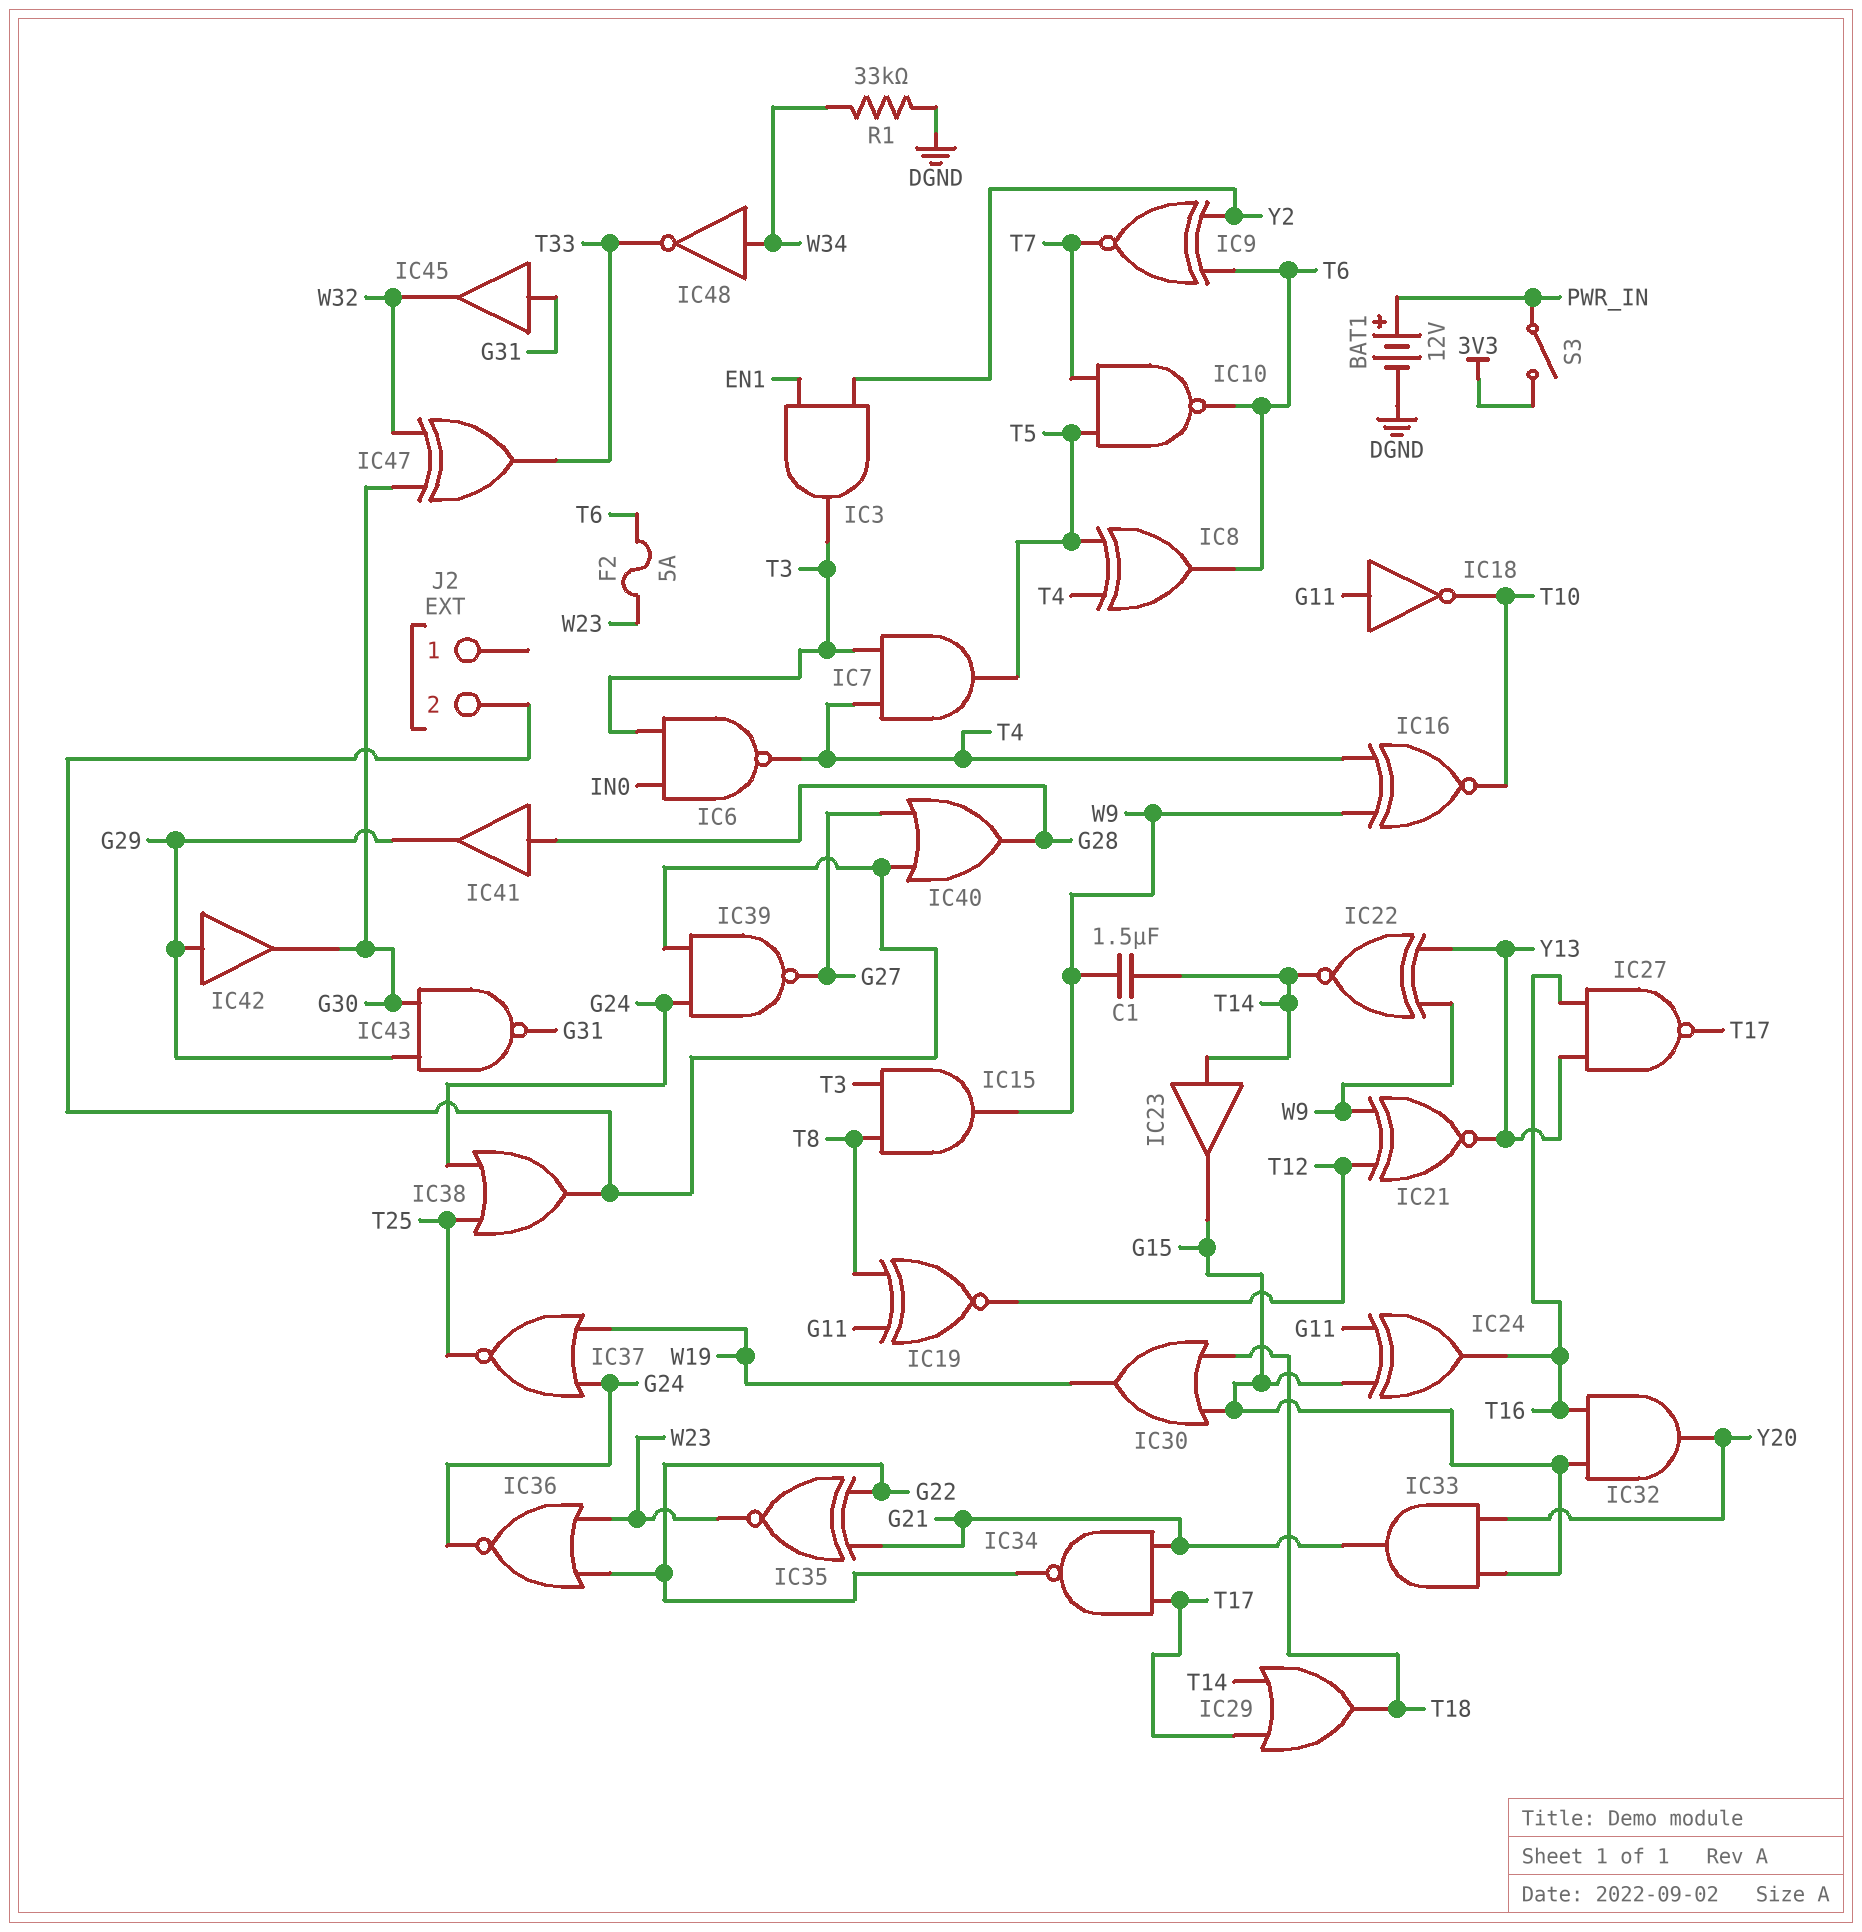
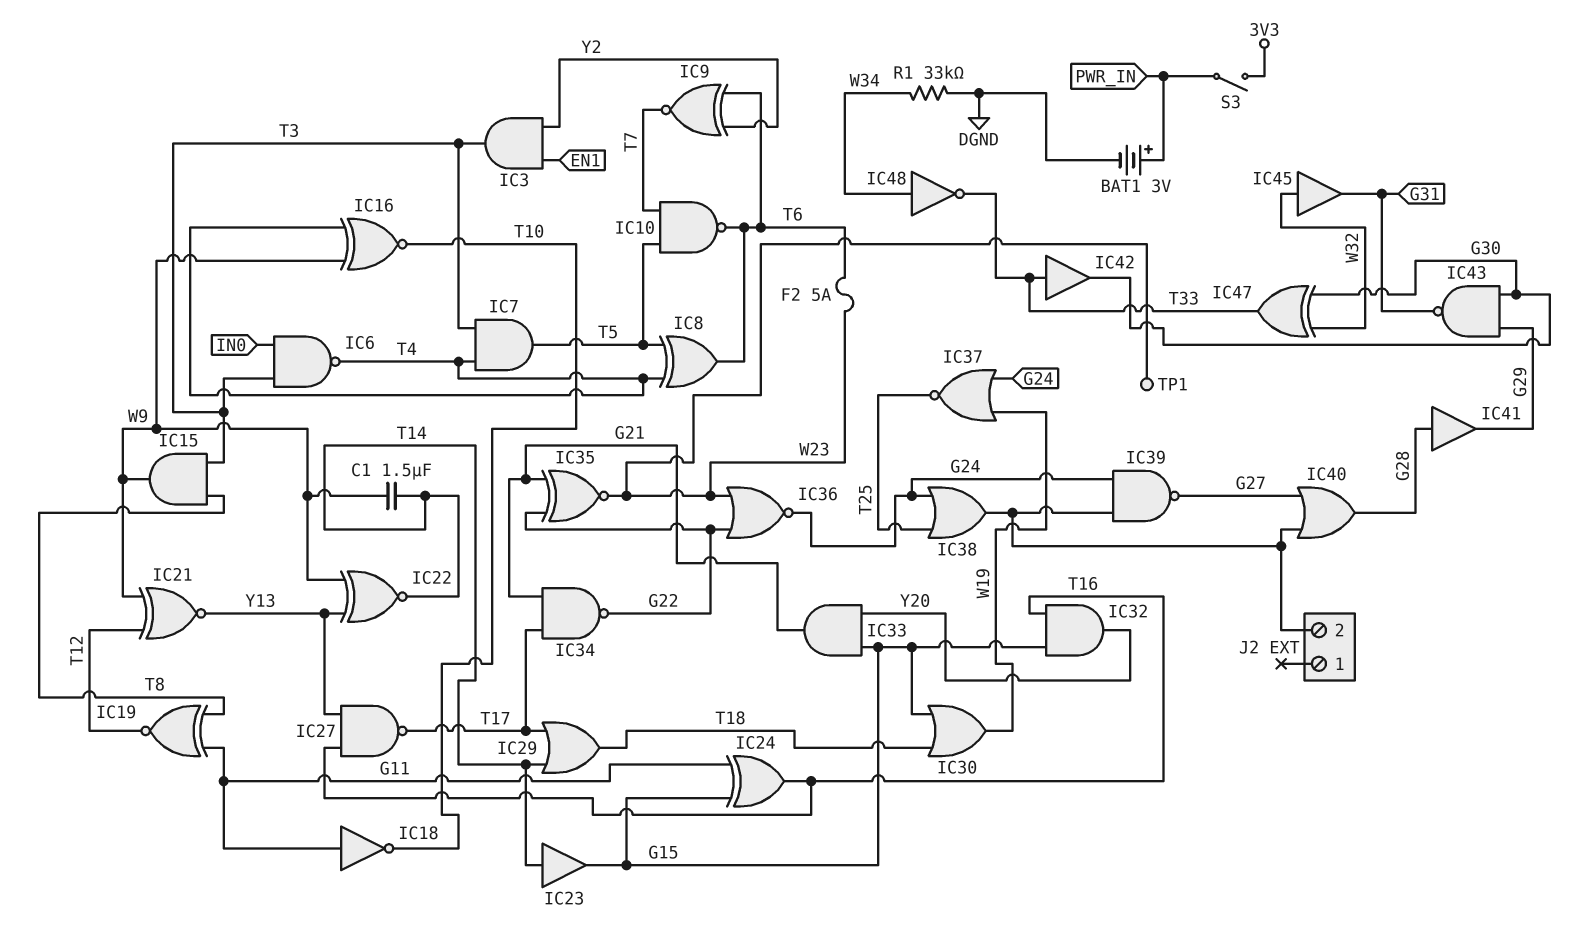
BAT1: 12V (plus PWR_IN, minus DGND) -> 3V (plus PWR_IN, minus DGND)
IC42: buffer (in G29, out G30) -> buffer (in T33, out G30)
IC45: buffer (in G31, out W32) -> buffer (in W32, out G31)
TP1: none -> test point (W23)

